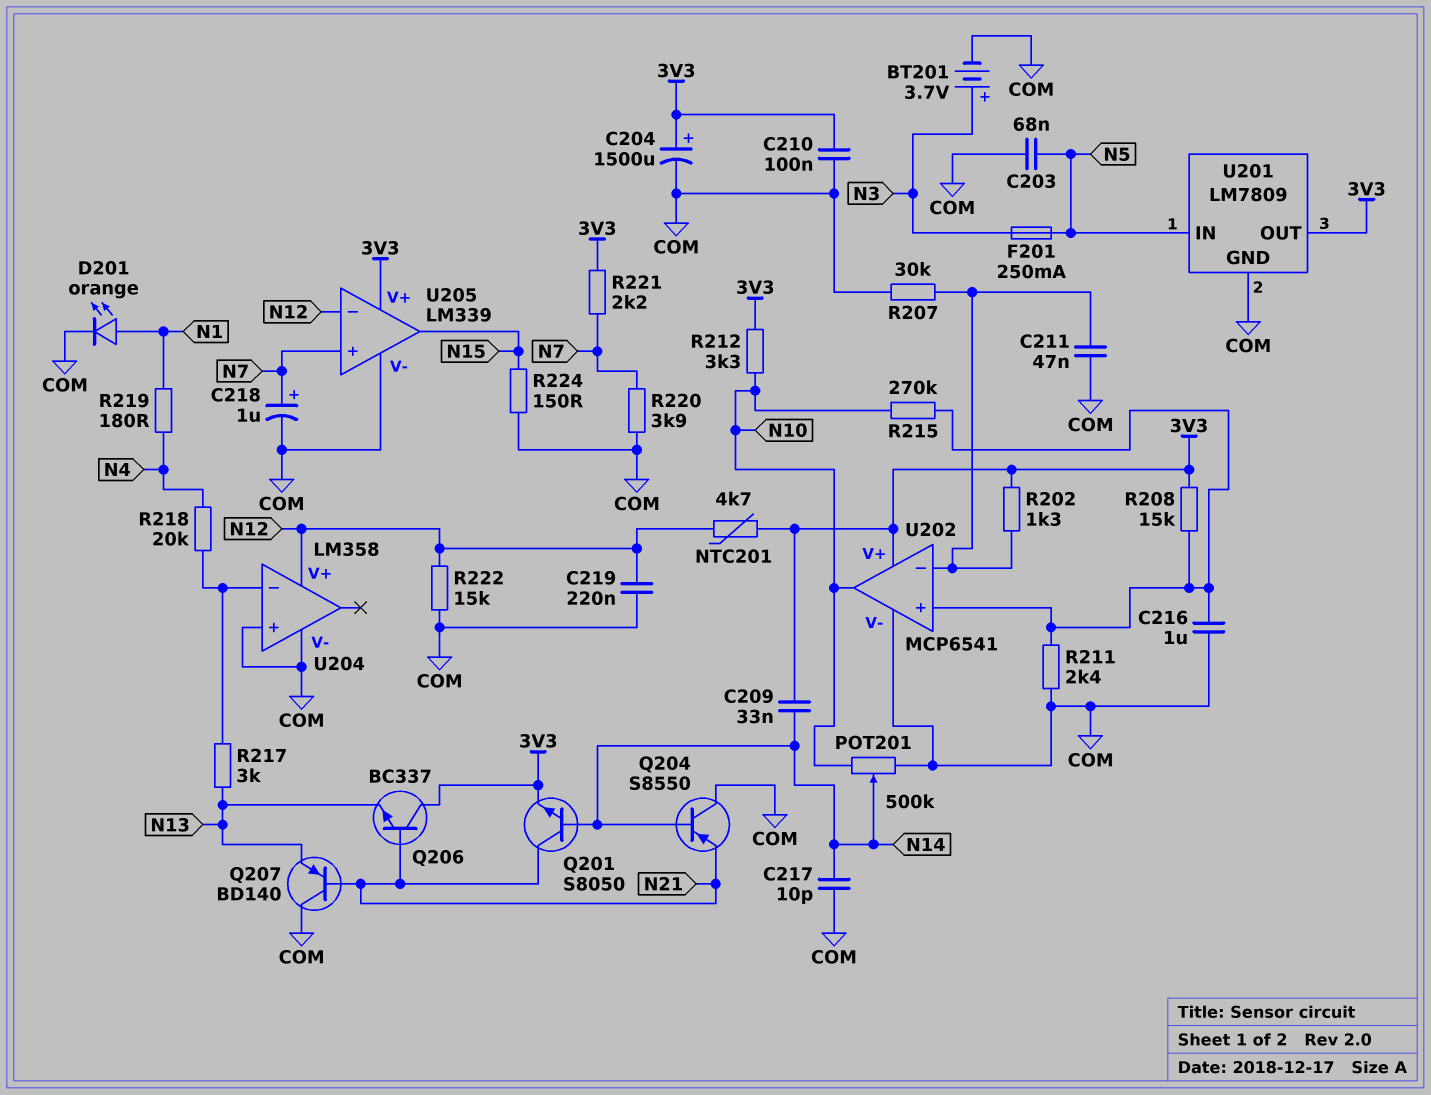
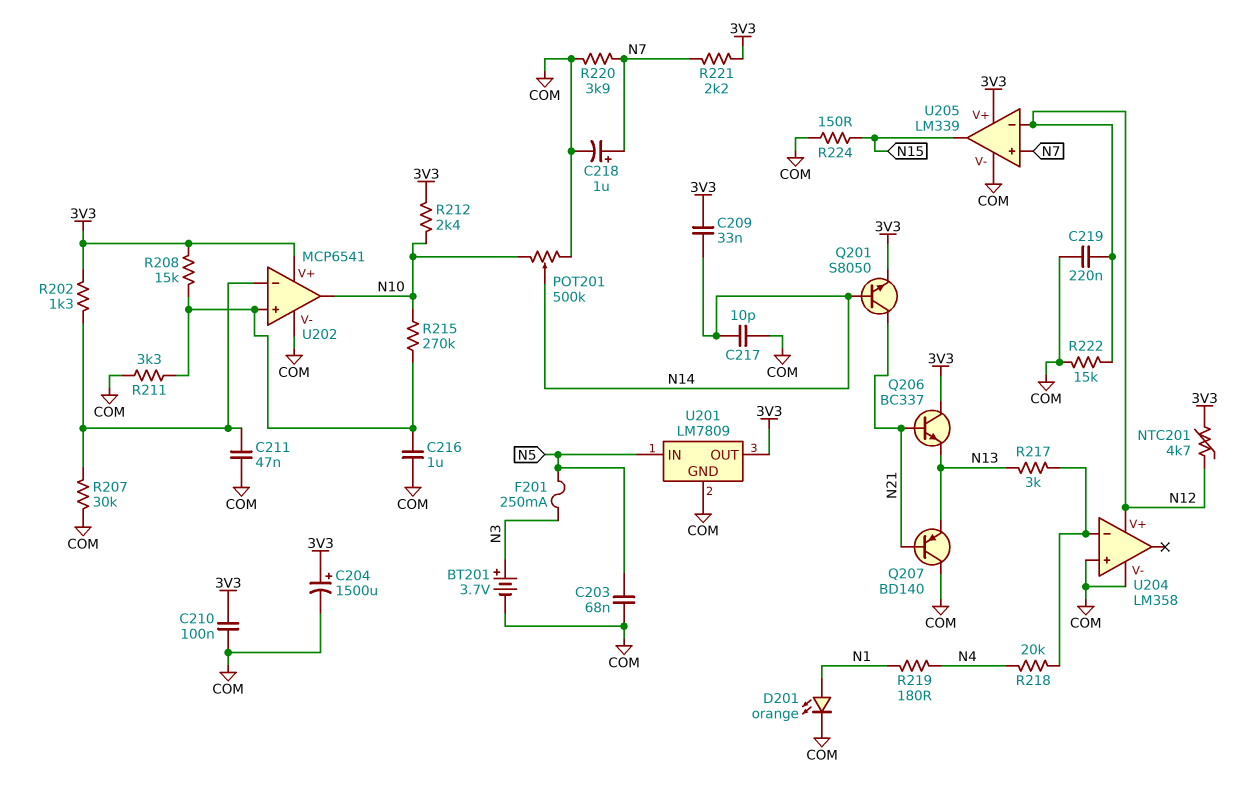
Q204: PNP S8550 (B N14, C COM, E N21) -> none
R211: 2.4k (COM, U202/in+) -> 3.3k (COM, U202/in+)
R212: 3.3k (3V3, N10) -> 2.4k (3V3, N10)

